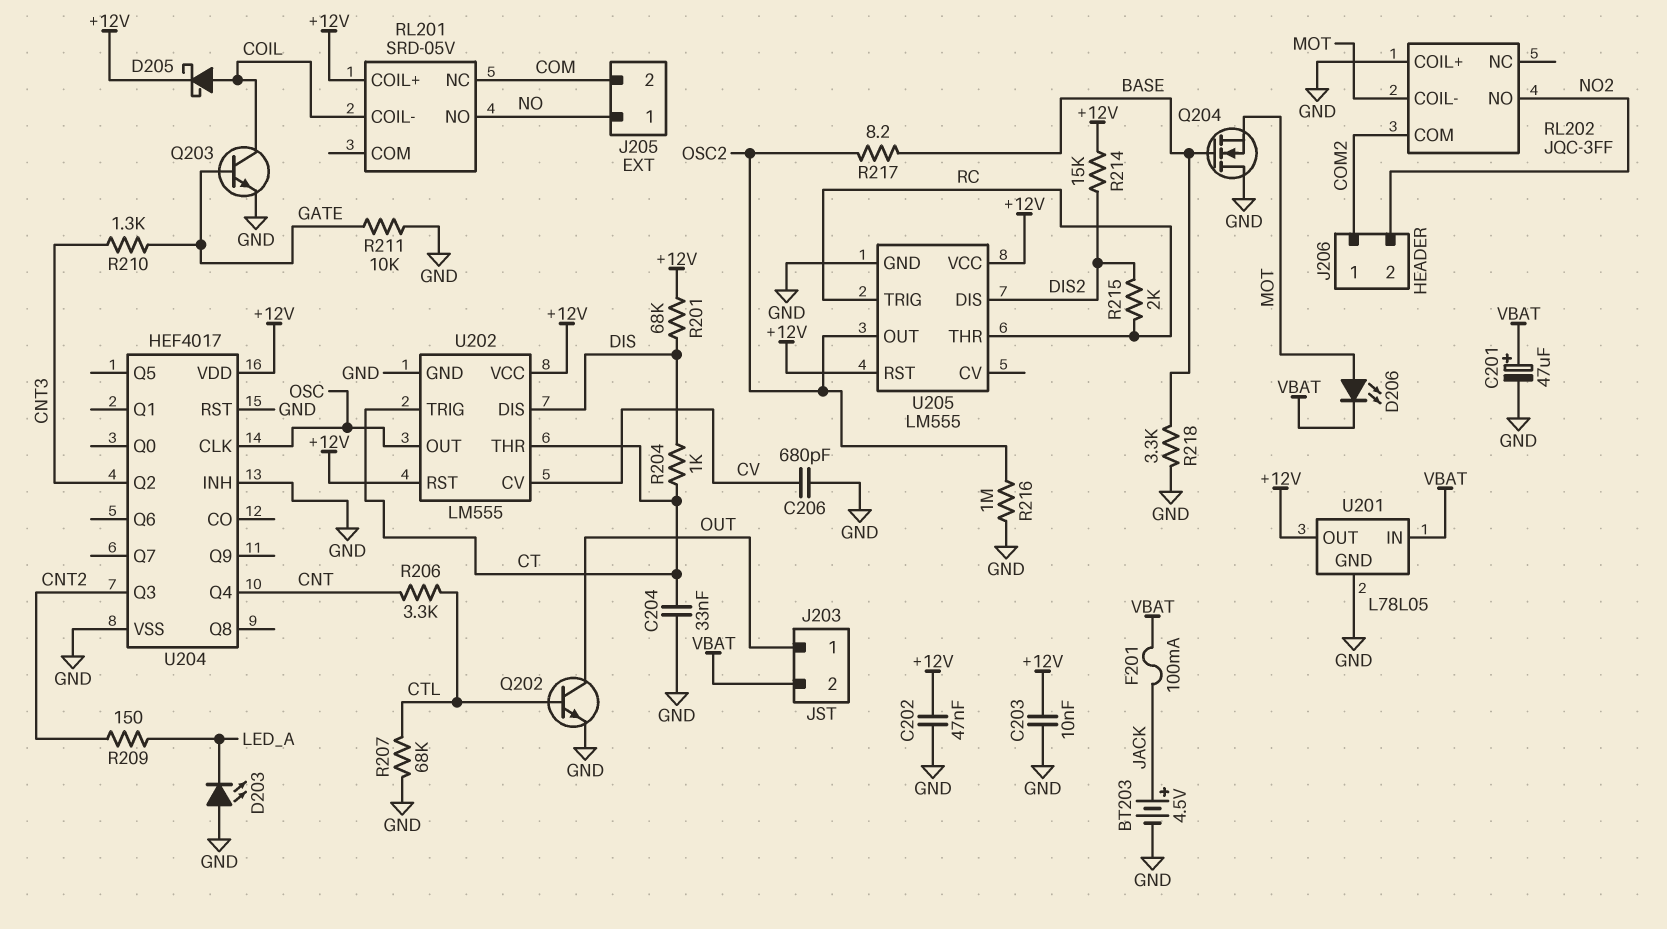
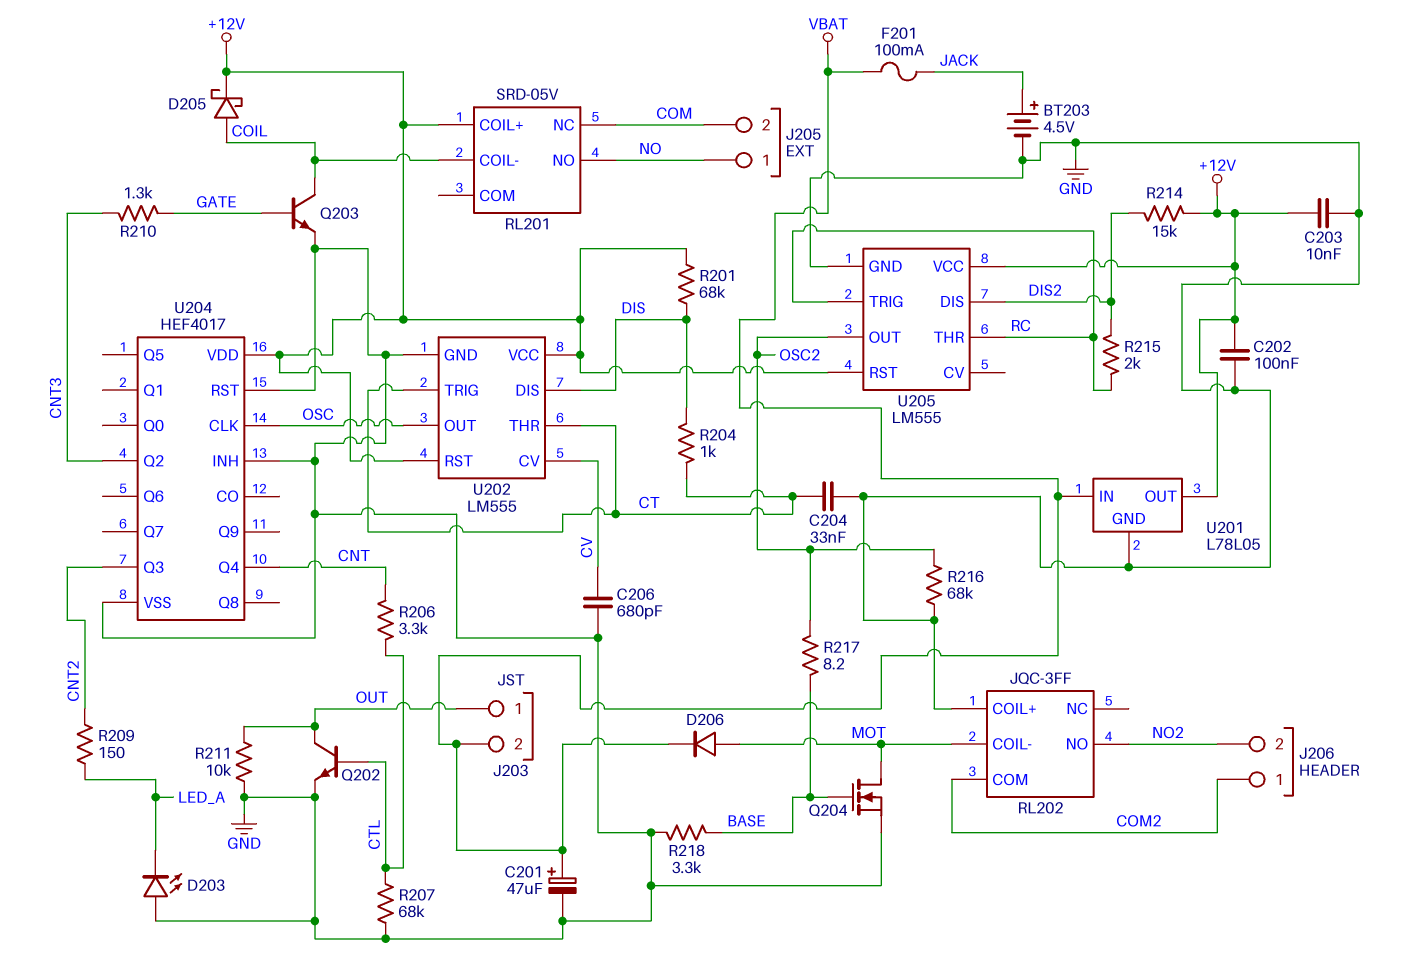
C202: 47nF (+12V, GND) -> 100nF (+12V, GND)
D206: LED (A MOT, K VBAT) -> diode (A MOT, K VBAT)
Q204: NMOS (G BASE, D GND, S MOT) -> NMOS (G BASE, D MOT, S GND)
R211: 10k (GATE, GND) -> 10k (GND, OUT)
R216: 1M (GND, OSC2) -> 68k (GND, OSC2)

